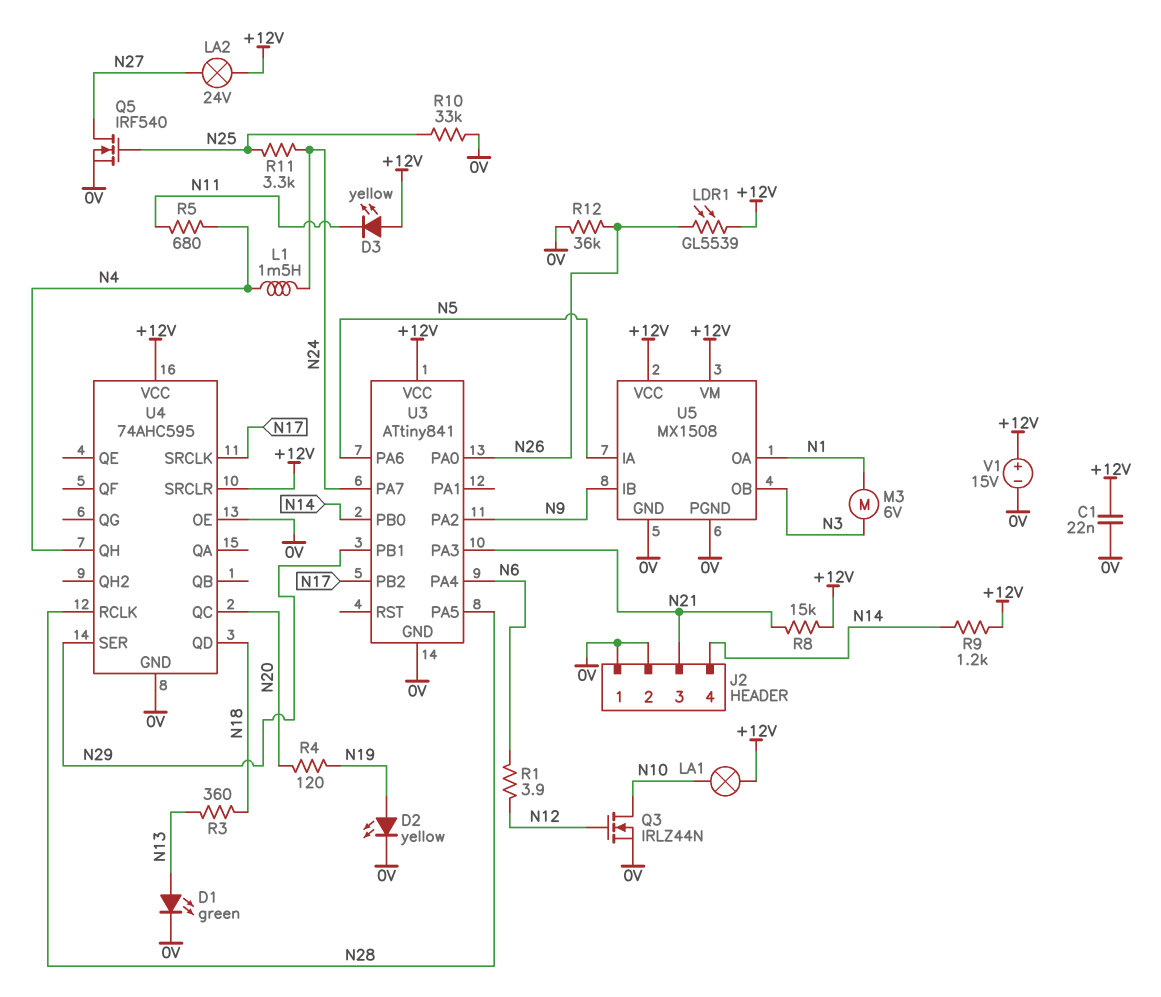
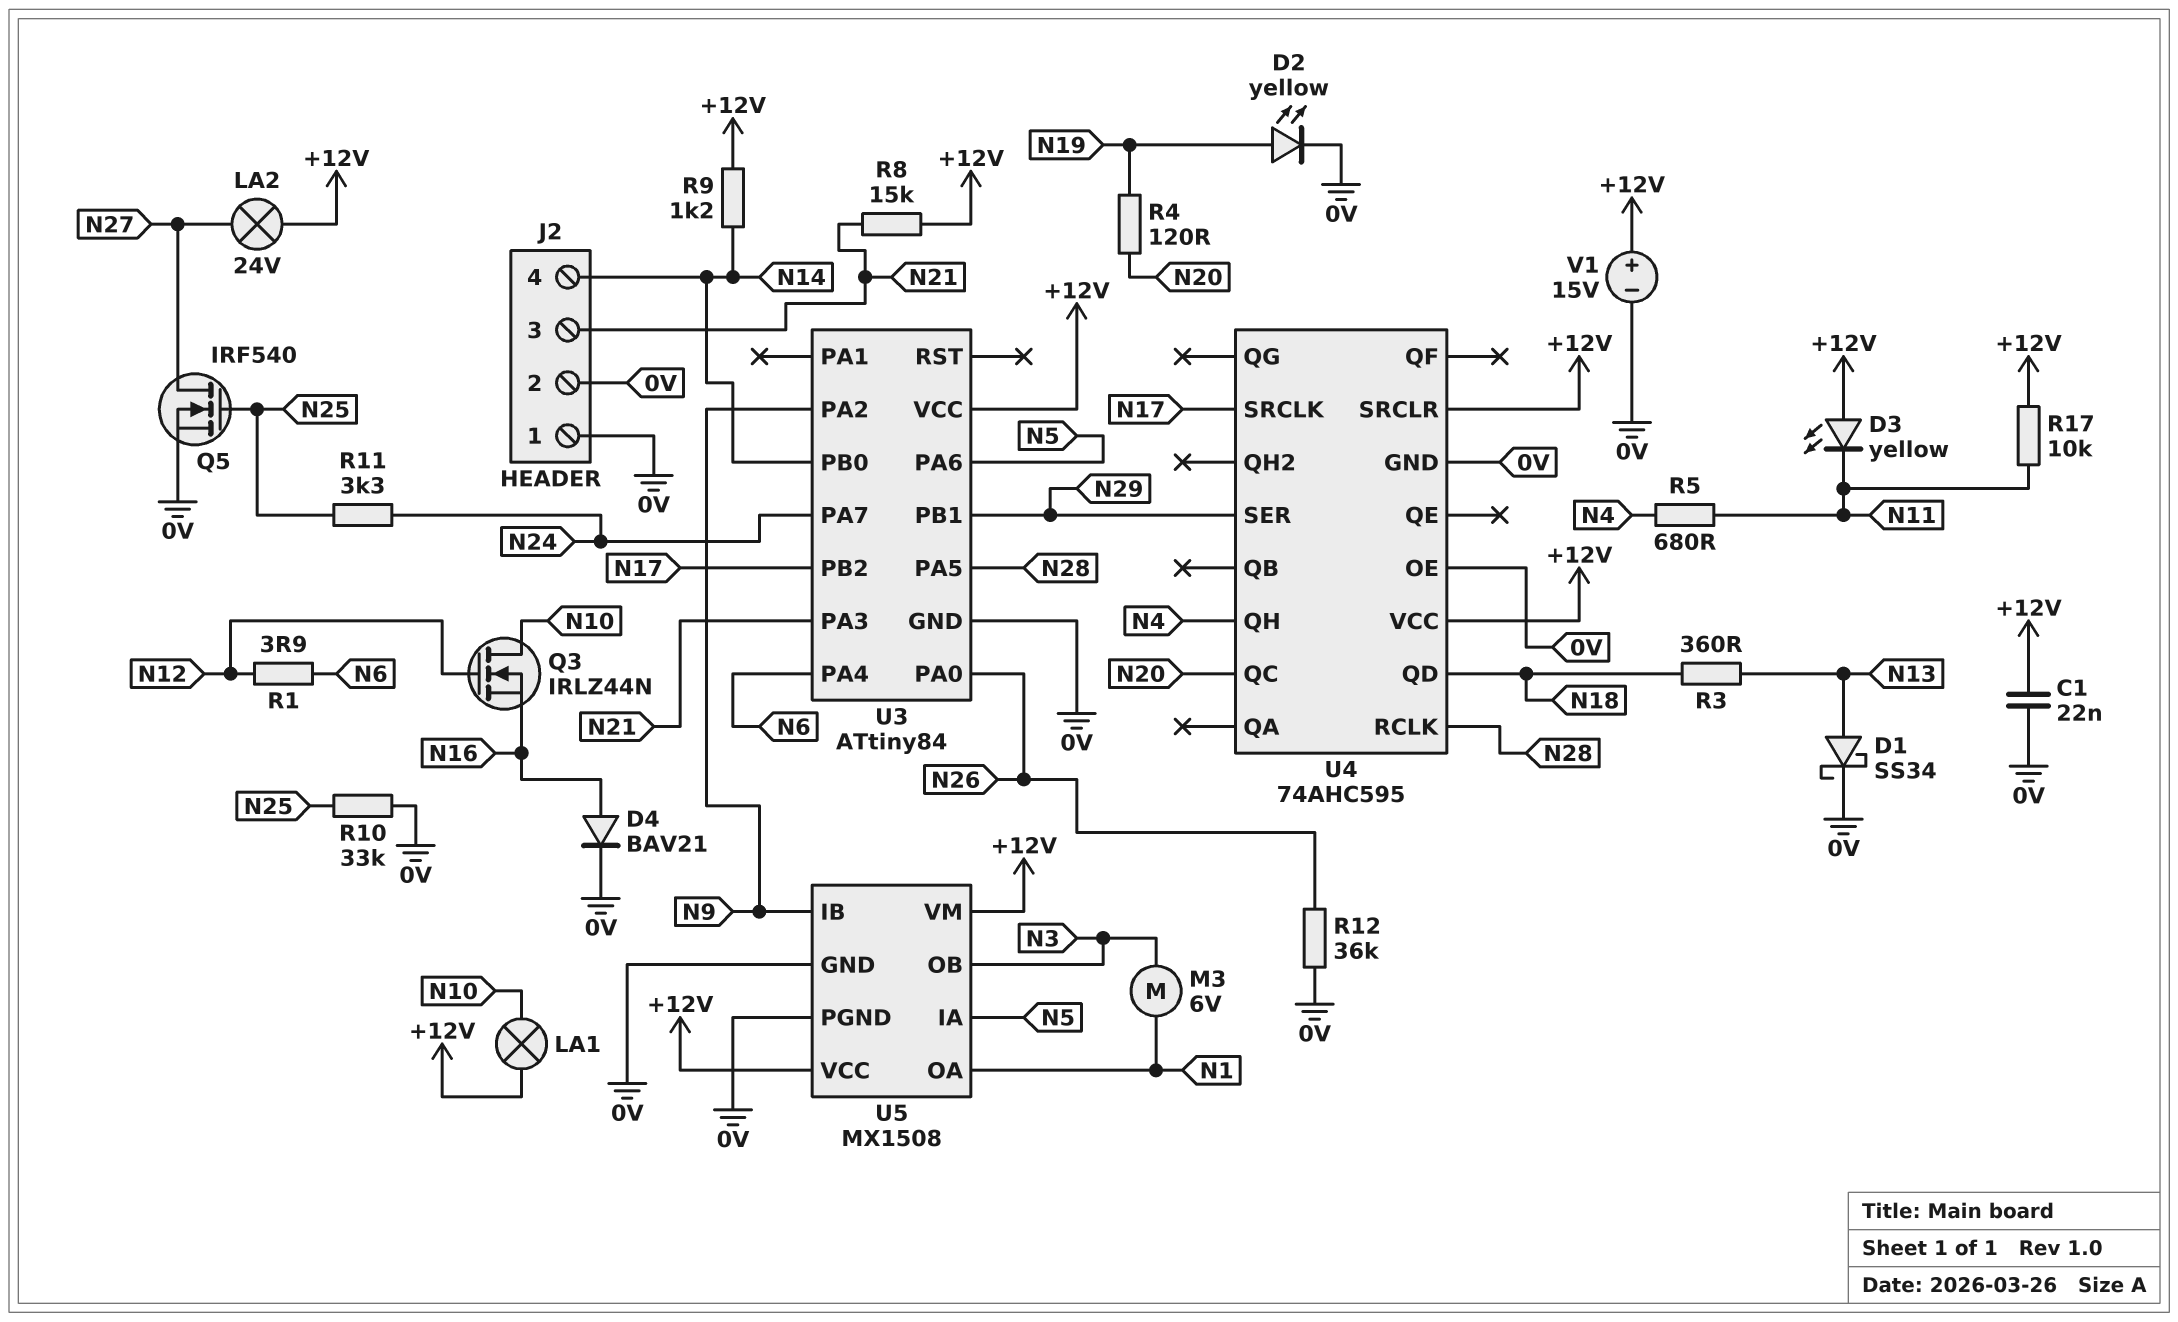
D1: LED green (A N13, K 0V) -> schottky SS34 (A N13, K 0V)
D4: none -> diode BAV21 (A N16, K 0V)
L1: 1.5mH (N4, N24) -> none
LDR1: GL5539 (+12V, N26) -> none
Q3: NMOS IRLZ44N (G N12, D N10, S 0V) -> NMOS IRLZ44N (G N12, D N10, S N16)
R17: none -> 10k (+12V, N11)
U3: ATtiny841 -> ATtiny84

